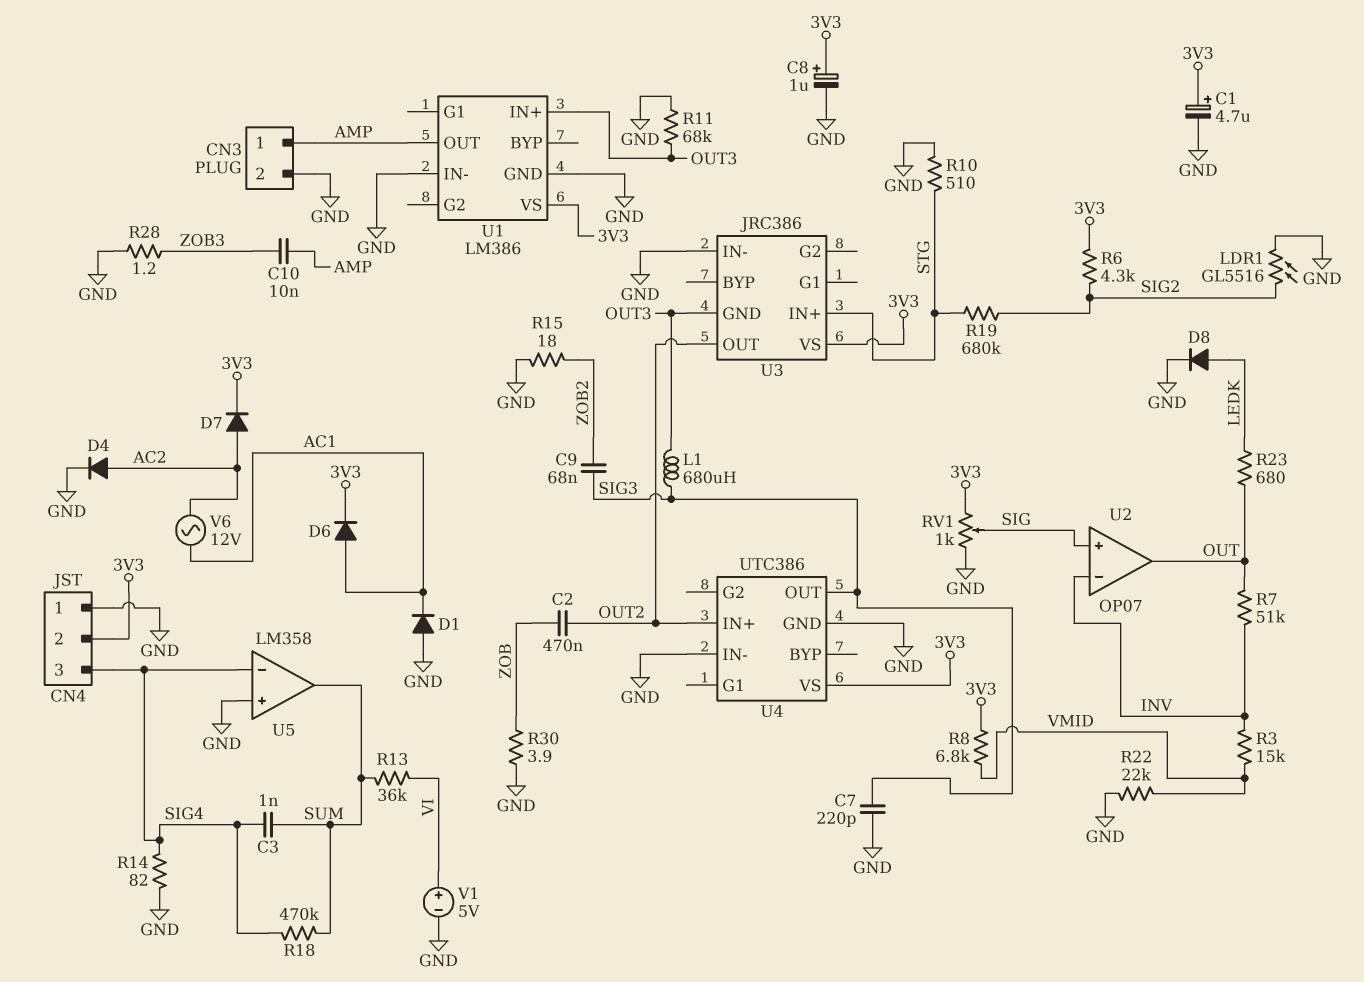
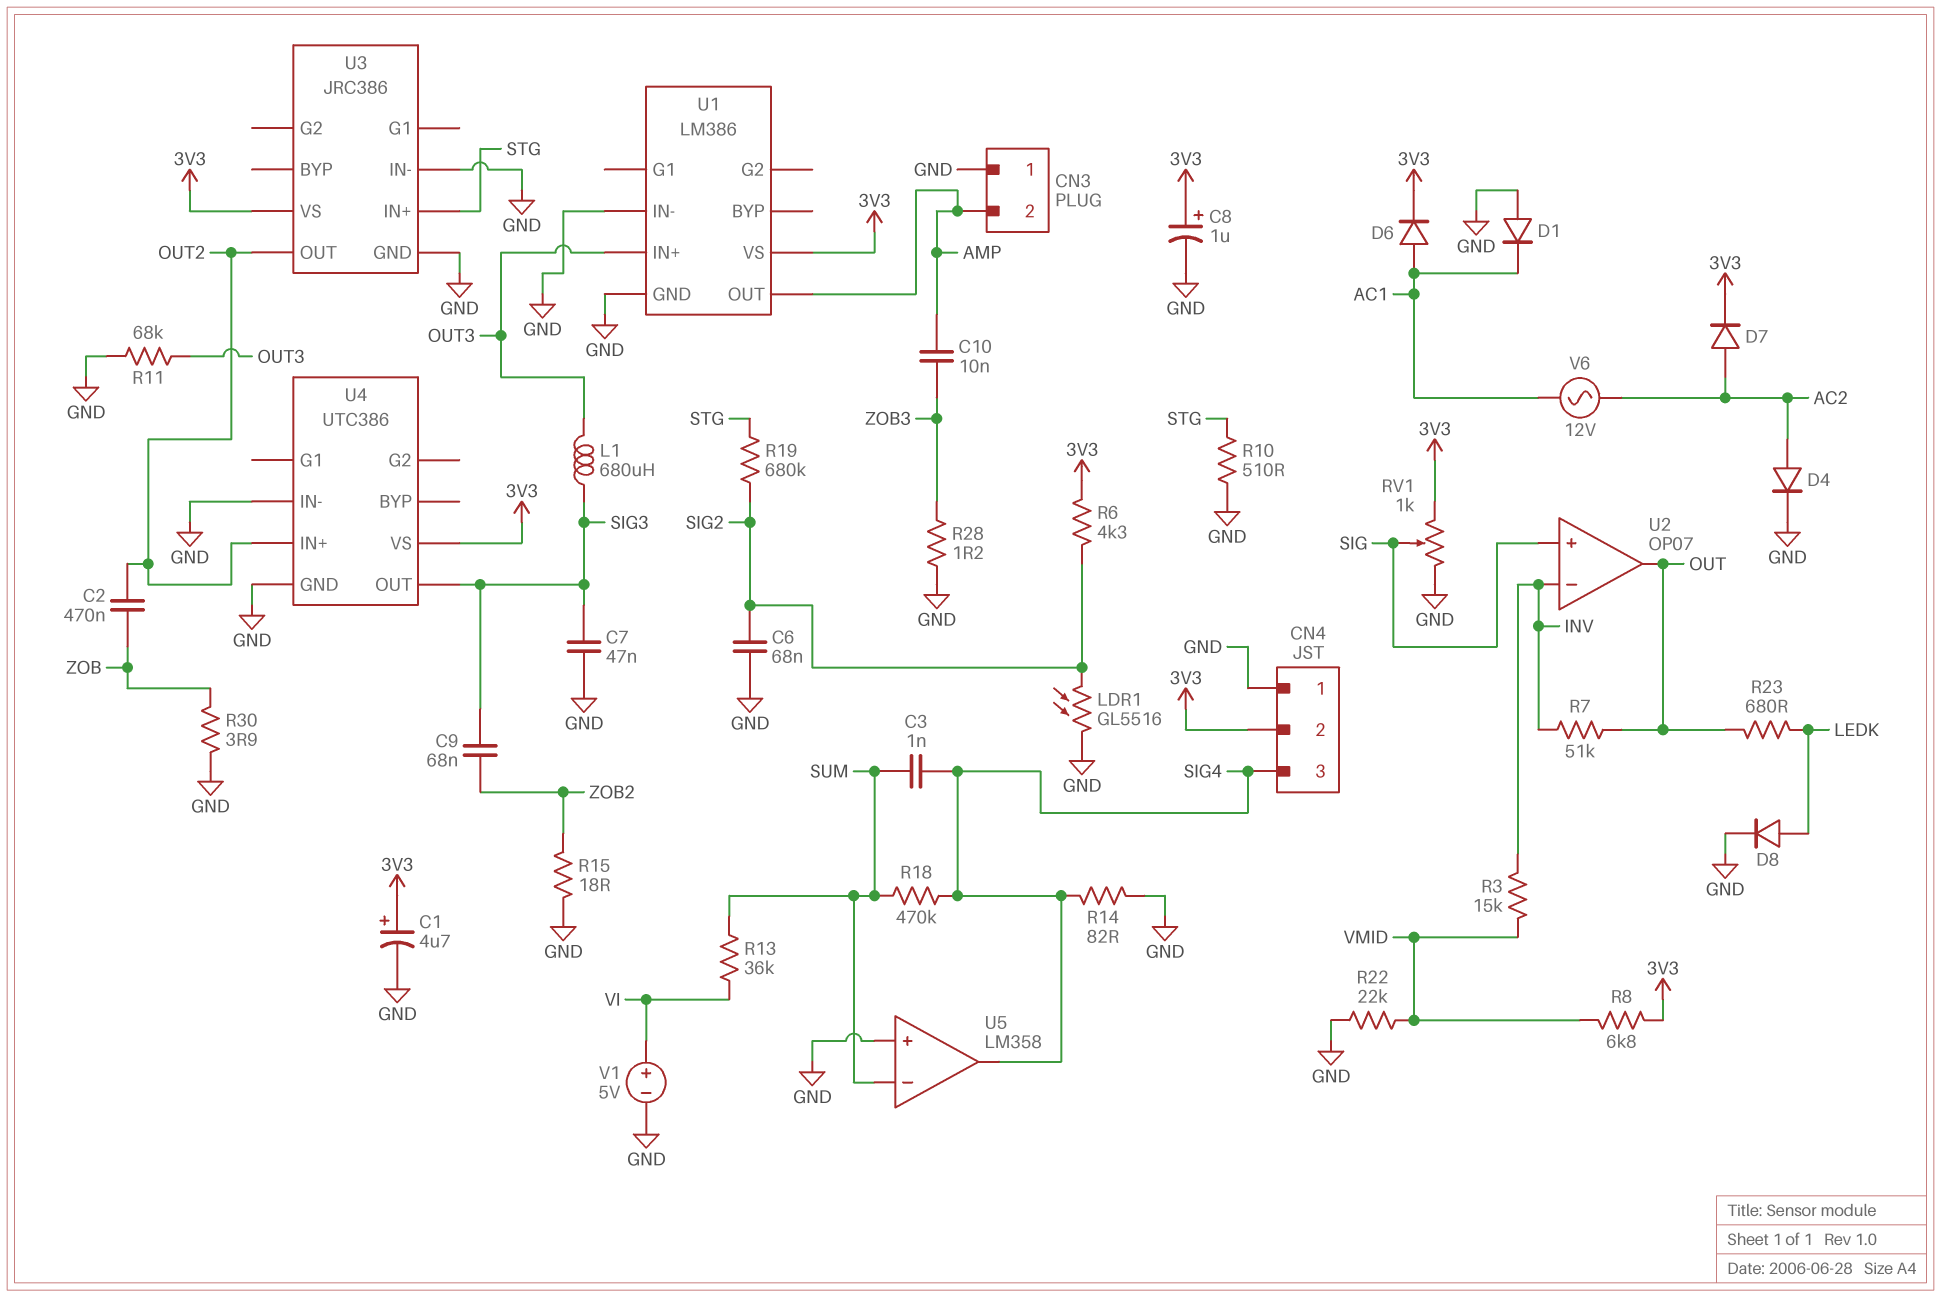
C6: none -> 68nF (GND, SIG2)
C7: 220pF (GND, SIG3) -> 47nF (GND, SIG3)
CN3 pin 1: AMP -> GND
CN3 pin 2: GND -> AMP
U3 pin GND: OUT3 -> GND
U5 pin in-: SIG4 -> SUM
U5 pin out: SUM -> SIG4

